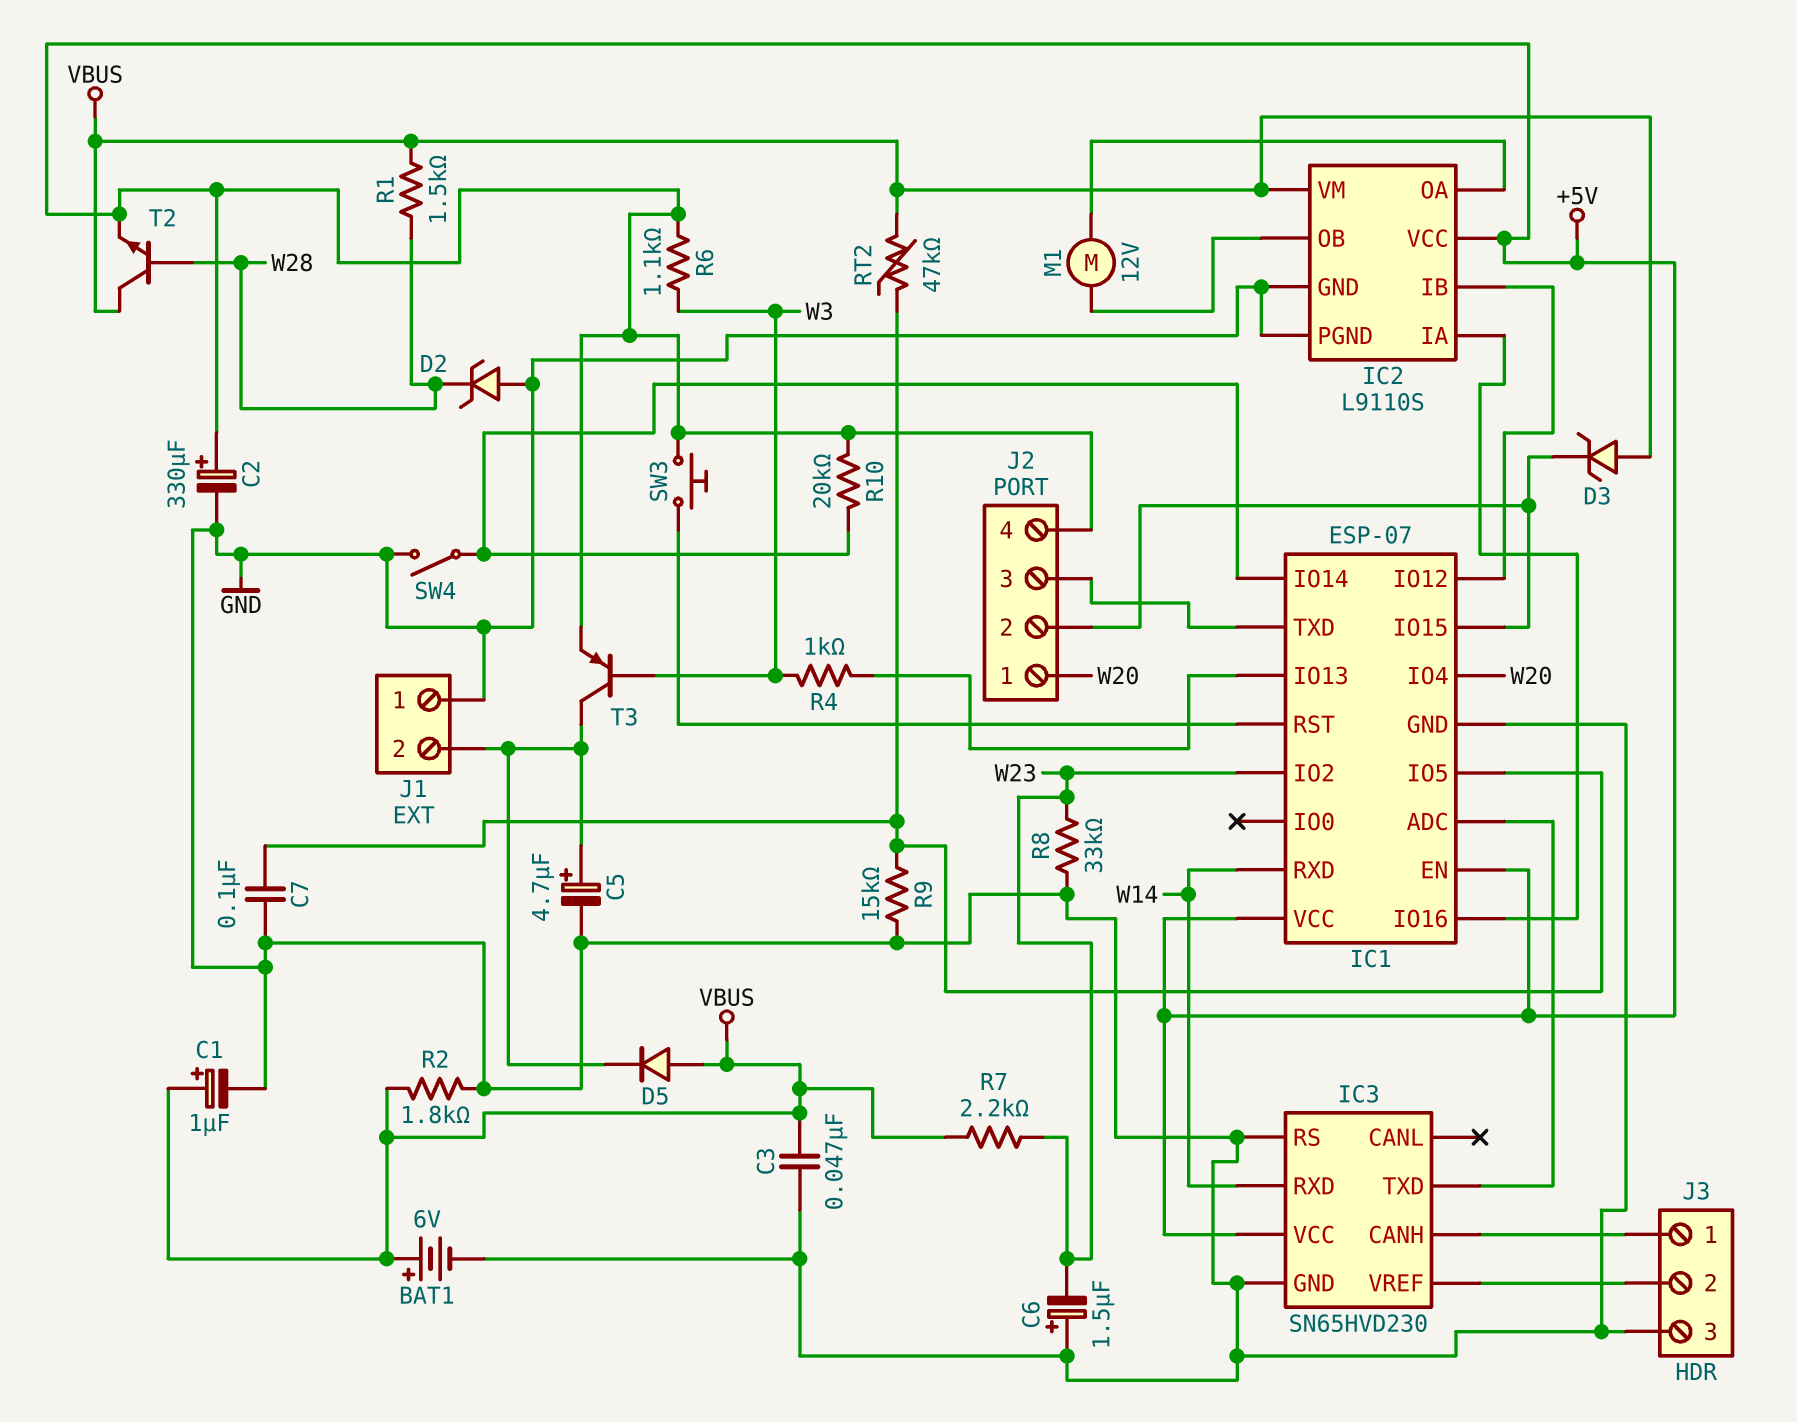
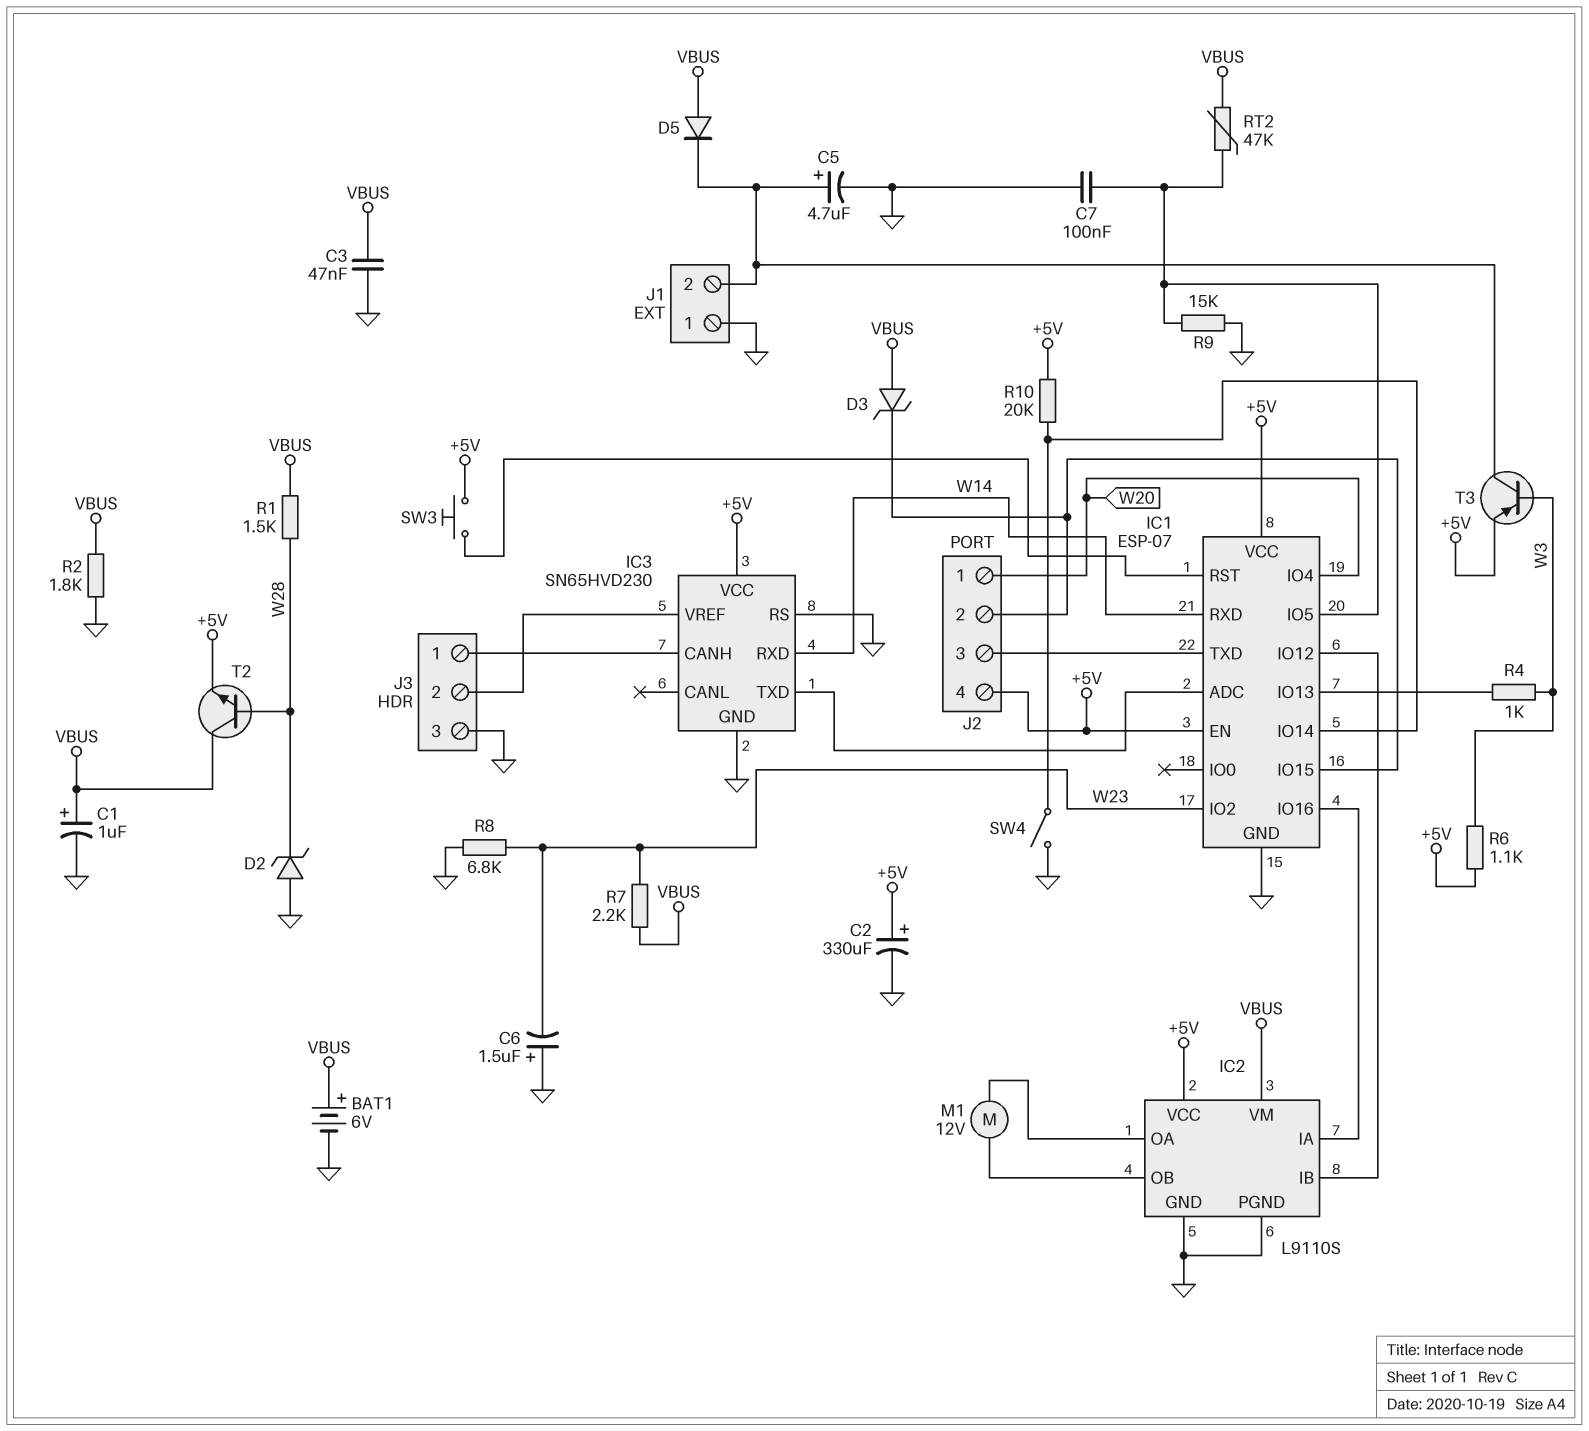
R8: 33k (GND, W23) -> 6.8k (GND, W23)

